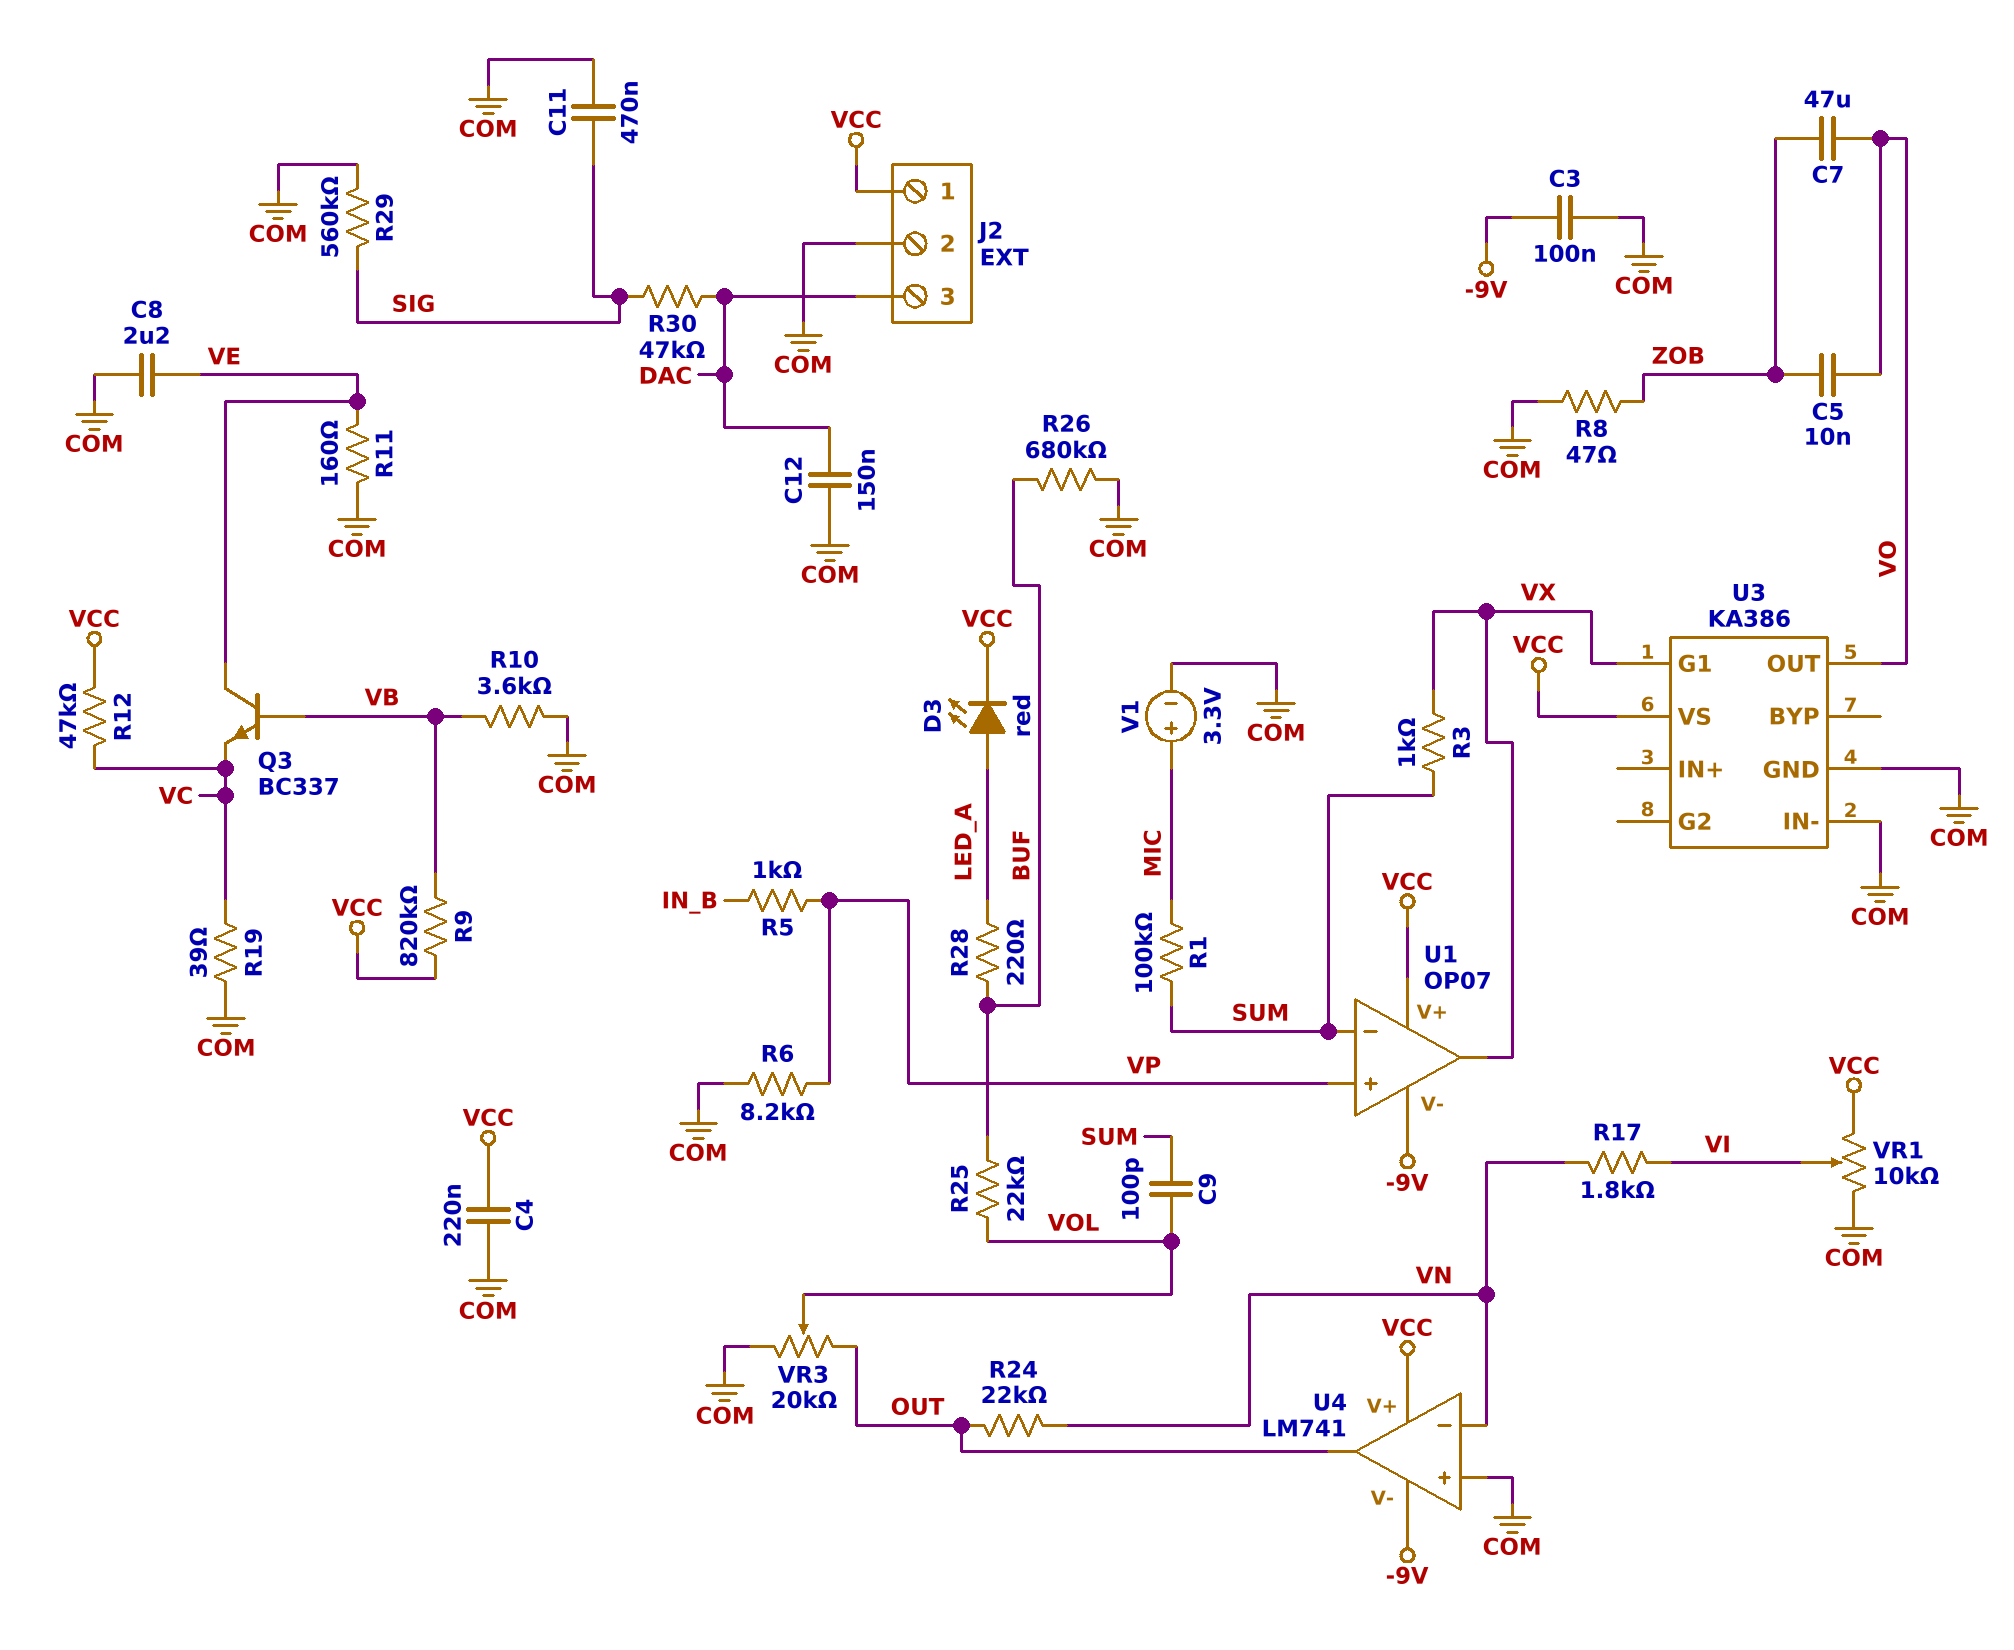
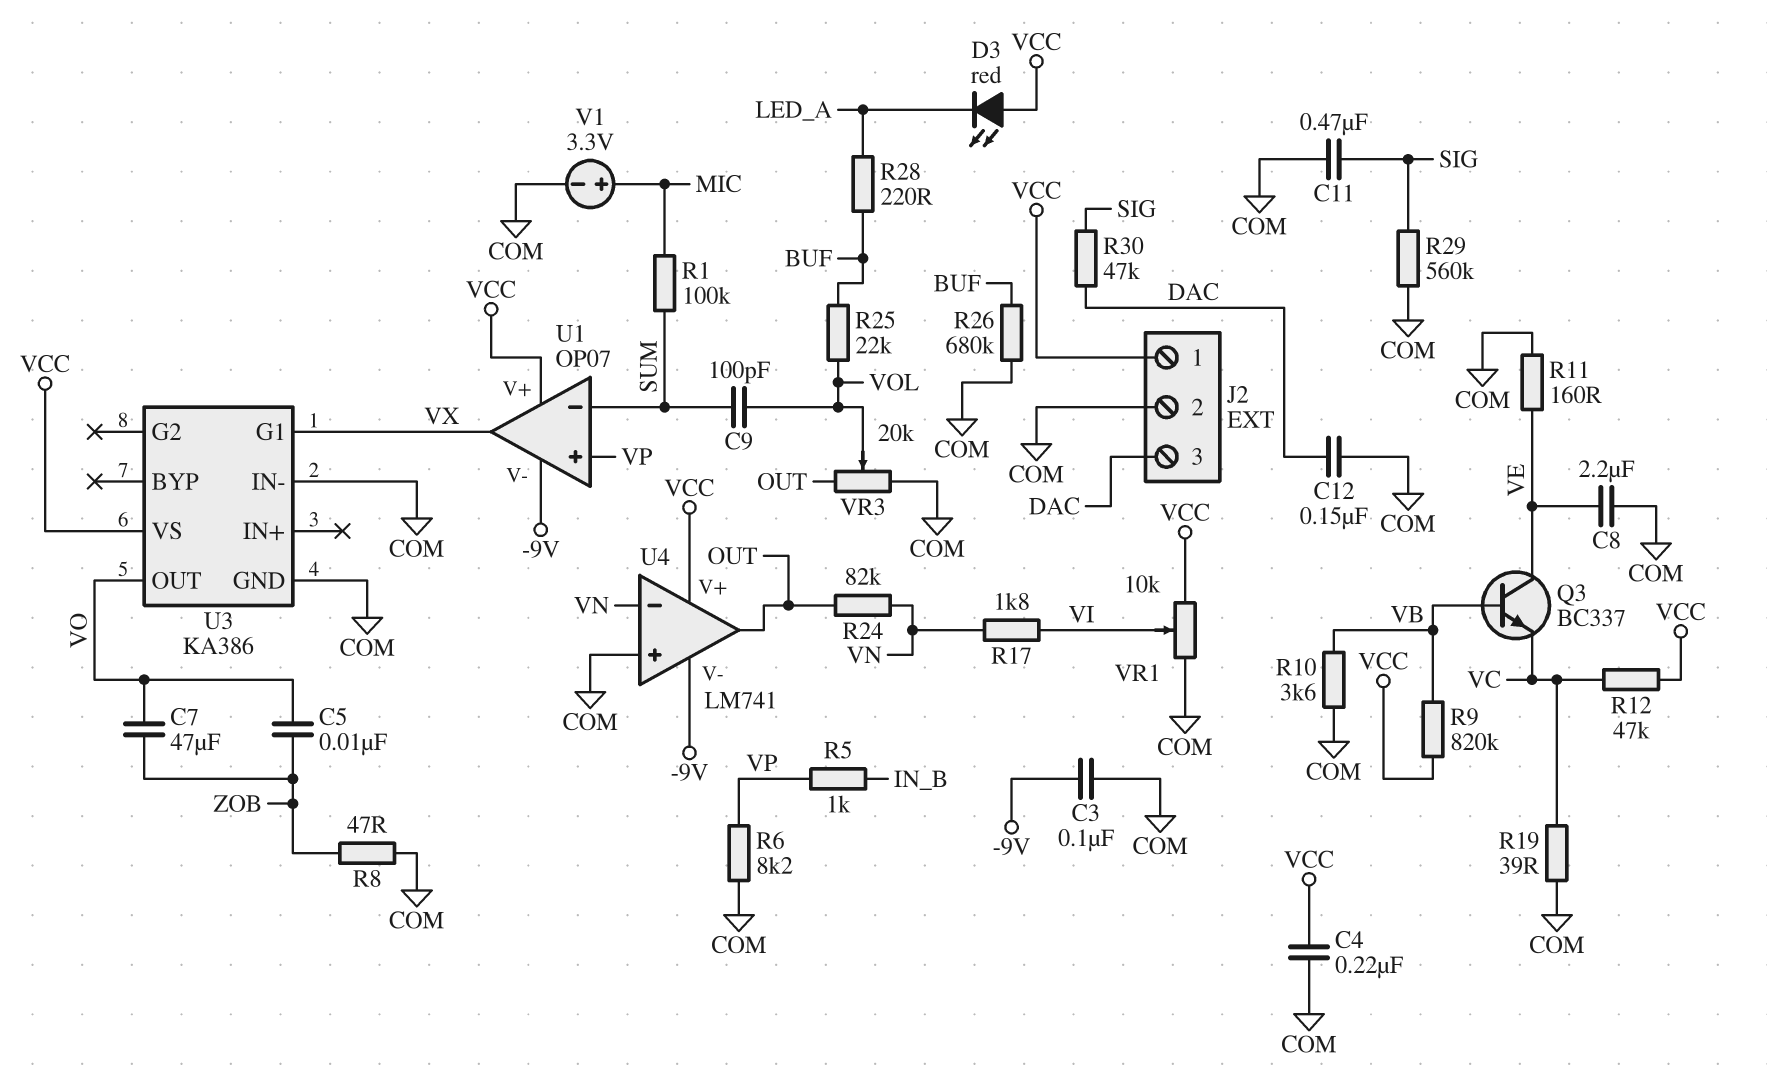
D3: LED red (A LED_A, K VCC) -> LED red (A VCC, K LED_A)
R3: 1k (SUM, VX) -> none
R24: 22k (OUT, VN) -> 82k (OUT, VN)

